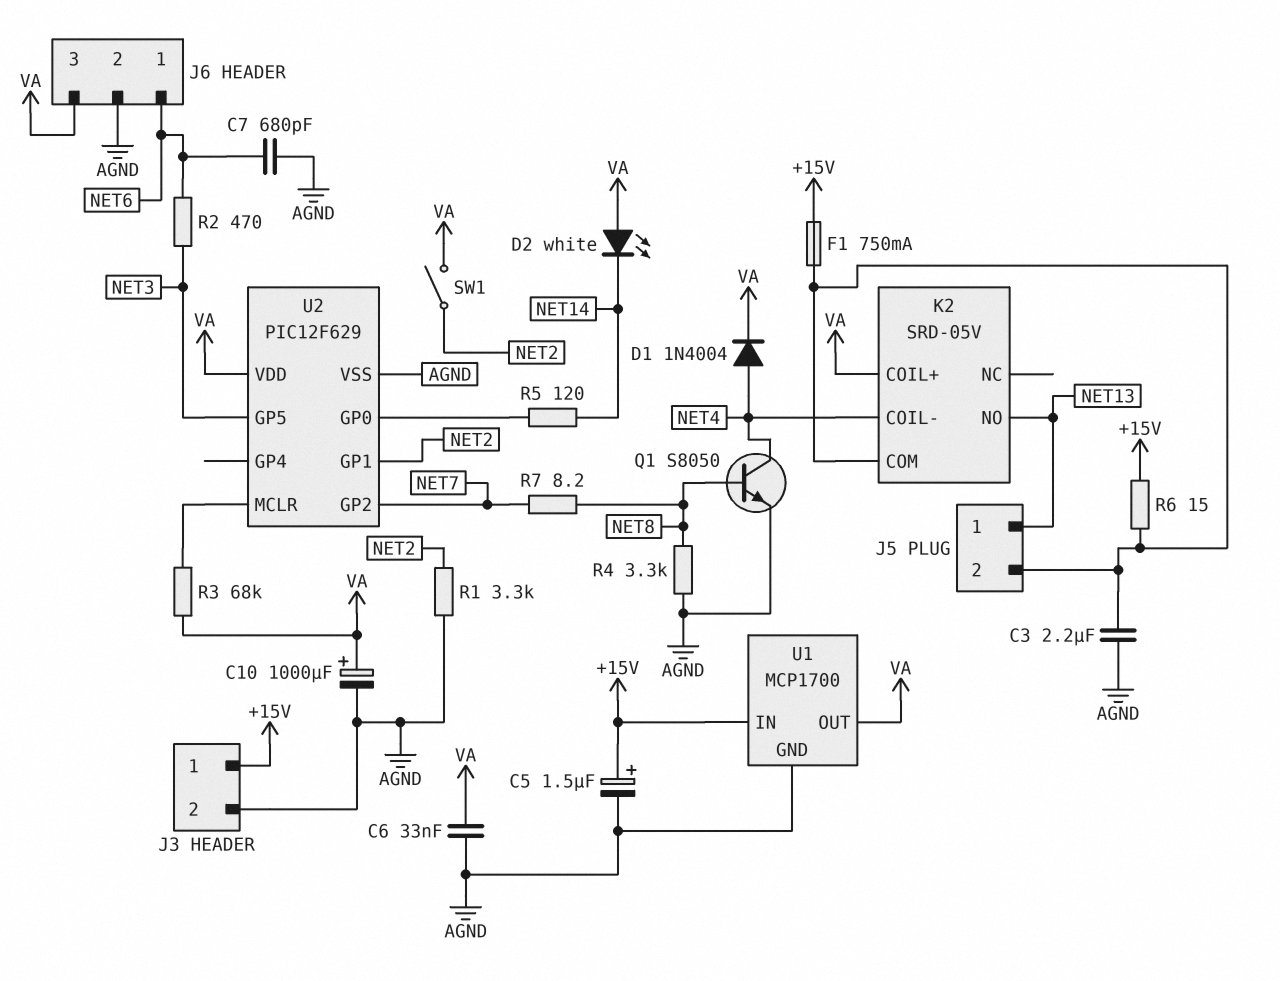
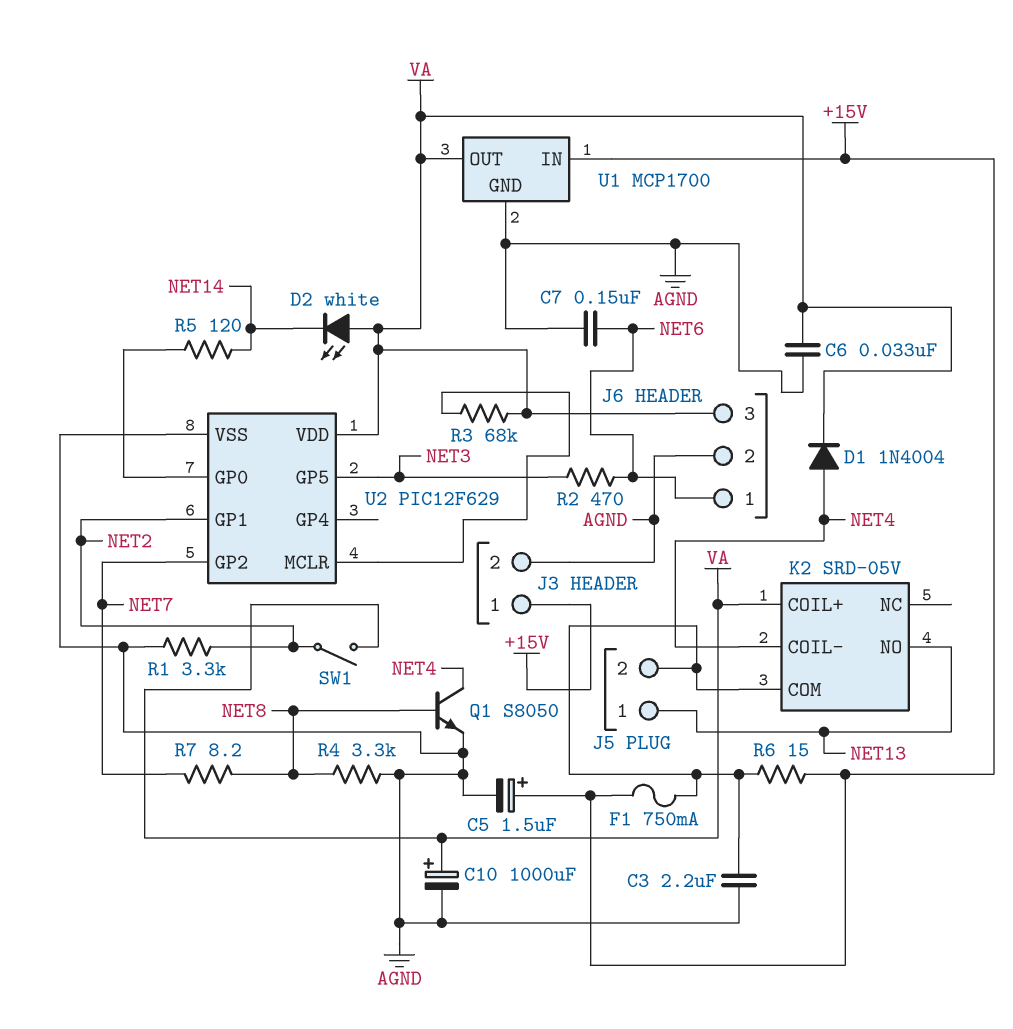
C7: 680pF (AGND, NET6) -> 150nF (AGND, NET6)

